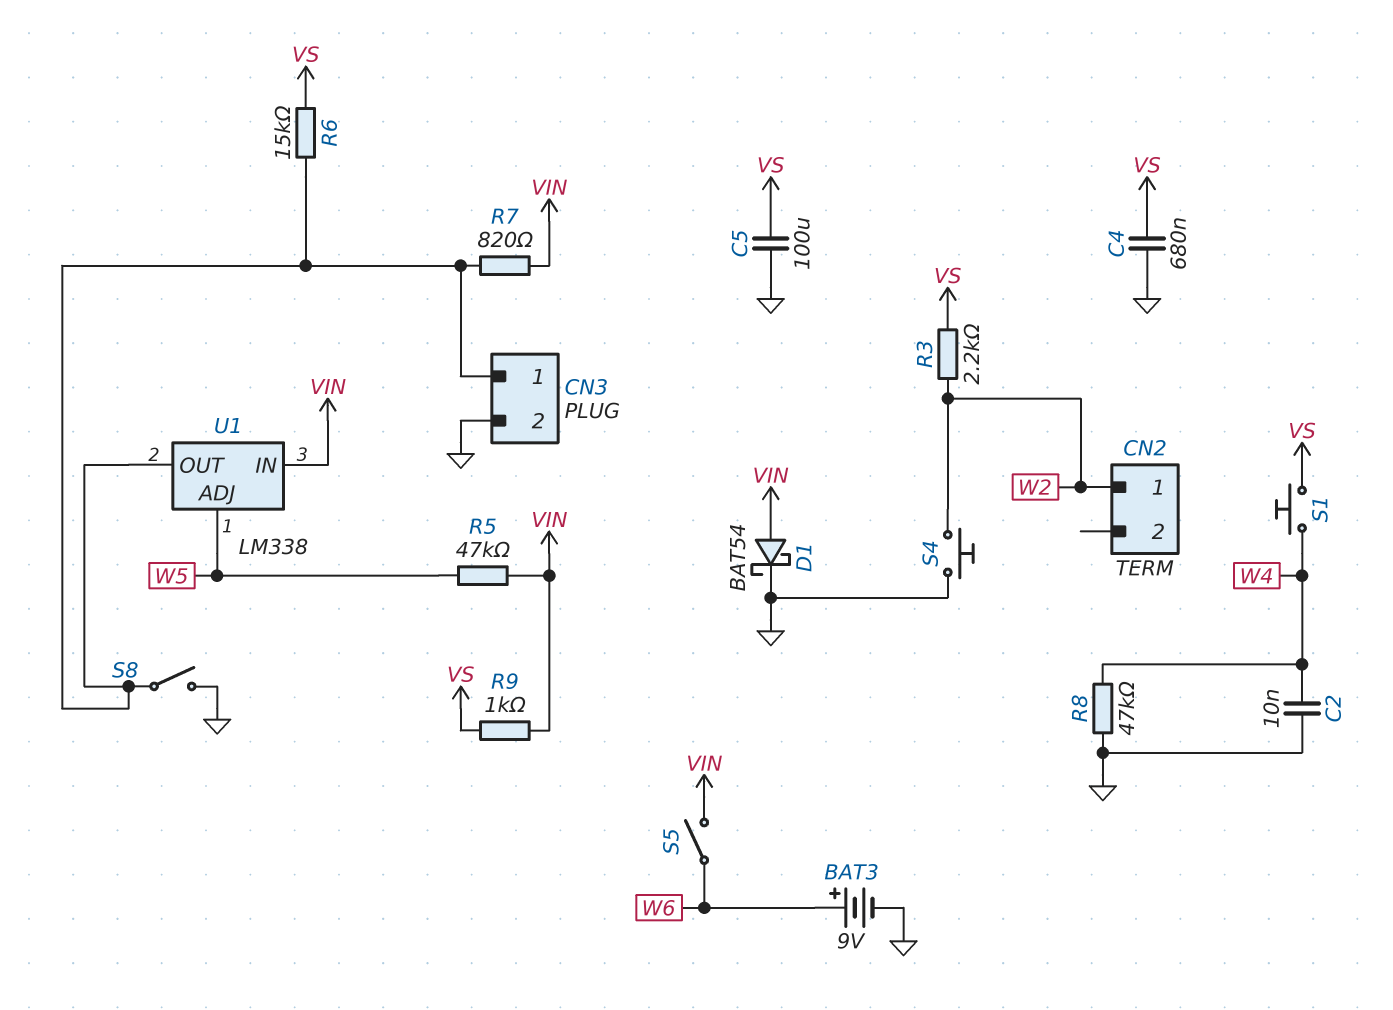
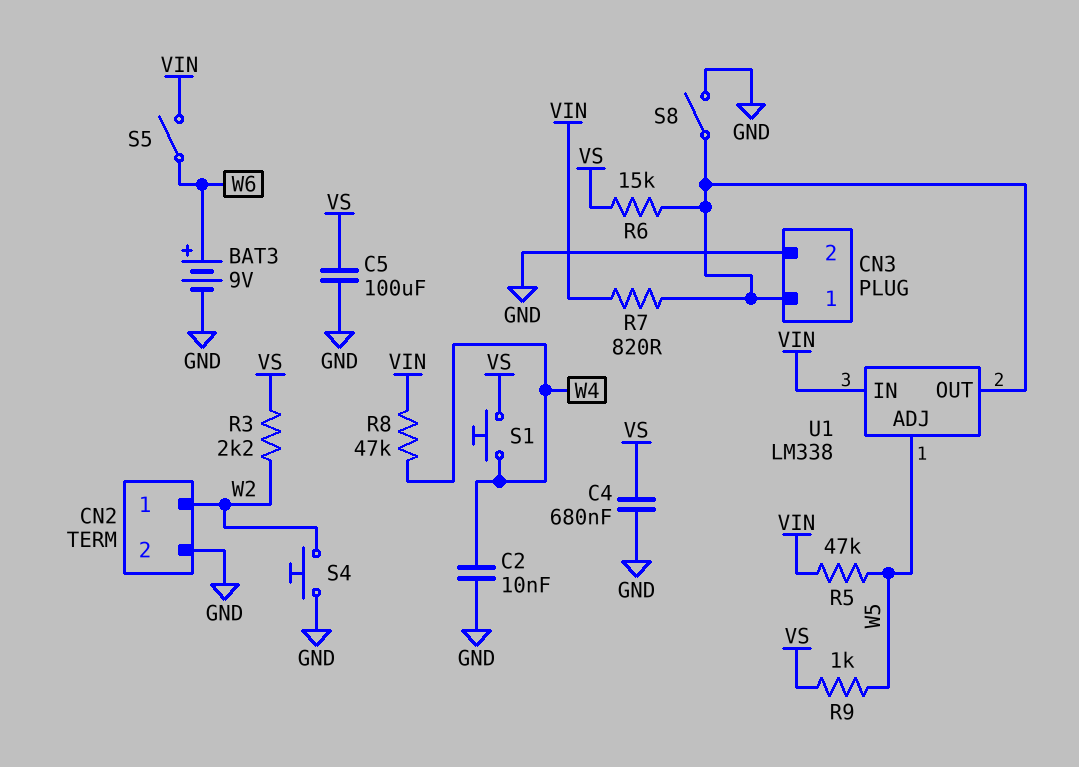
CN2 pin 2: none -> GND
D1: schottky BAT54 (A VIN, K GND) -> none
R8: 47k (GND, W4) -> 47k (VIN, W4)
R9: 1k (VIN, VS) -> 1k (VS, W5)

